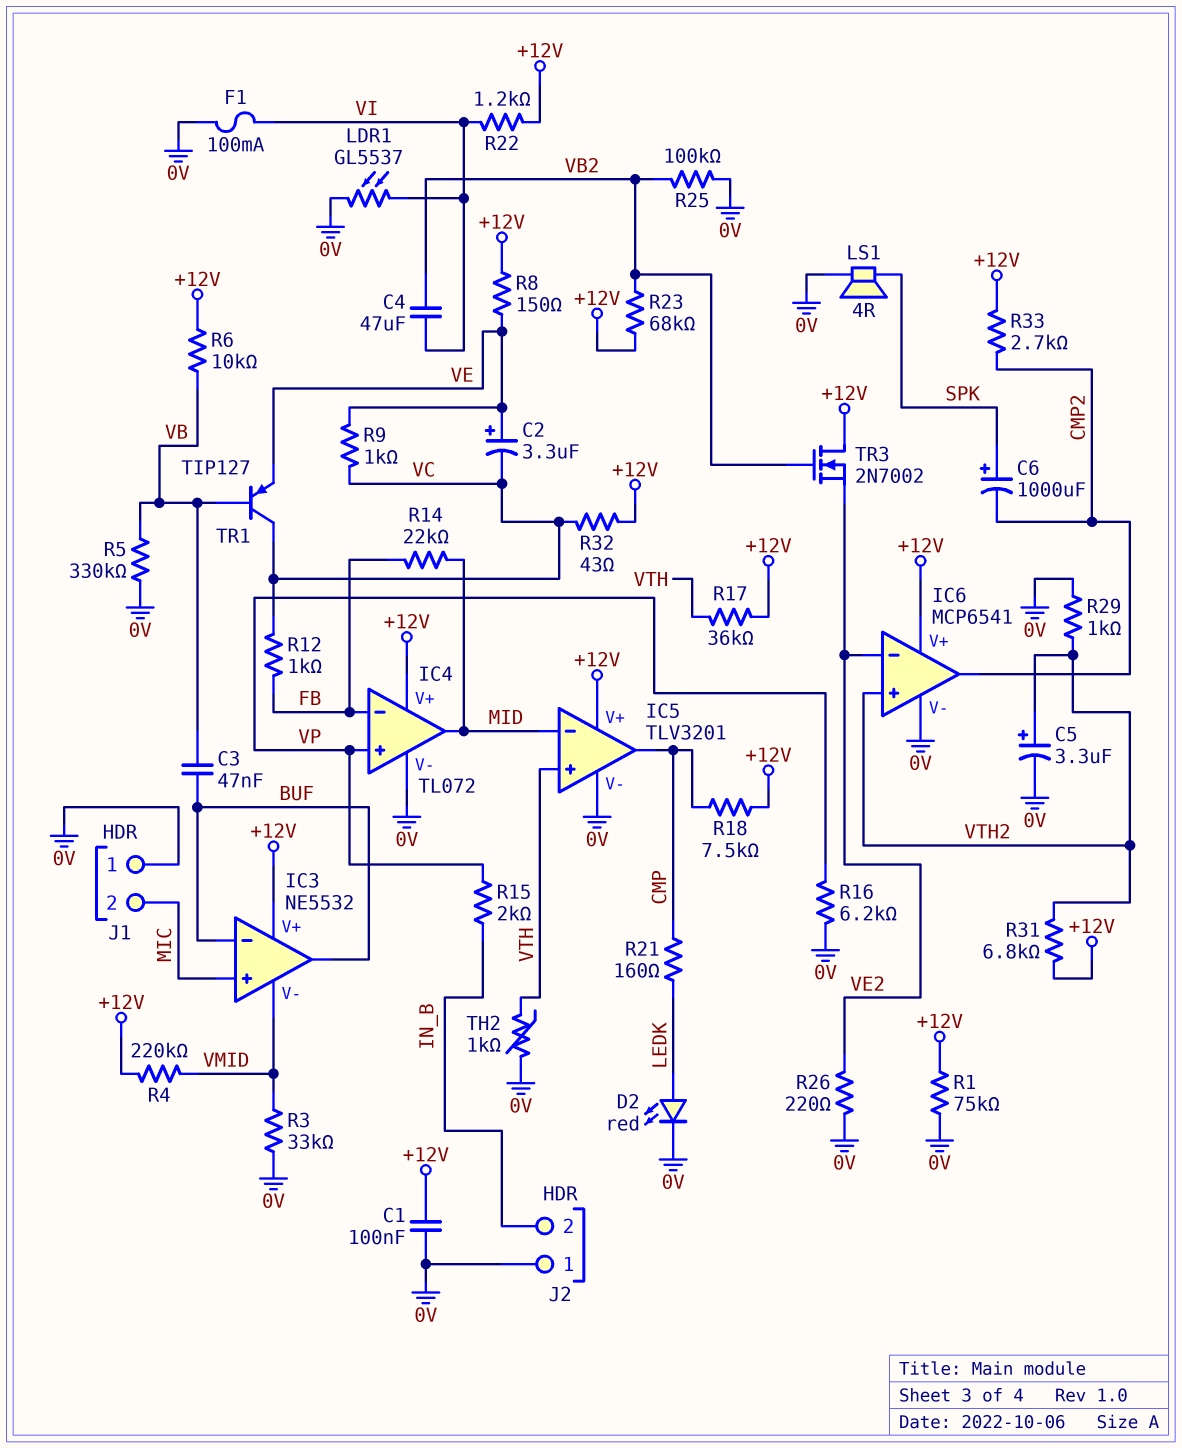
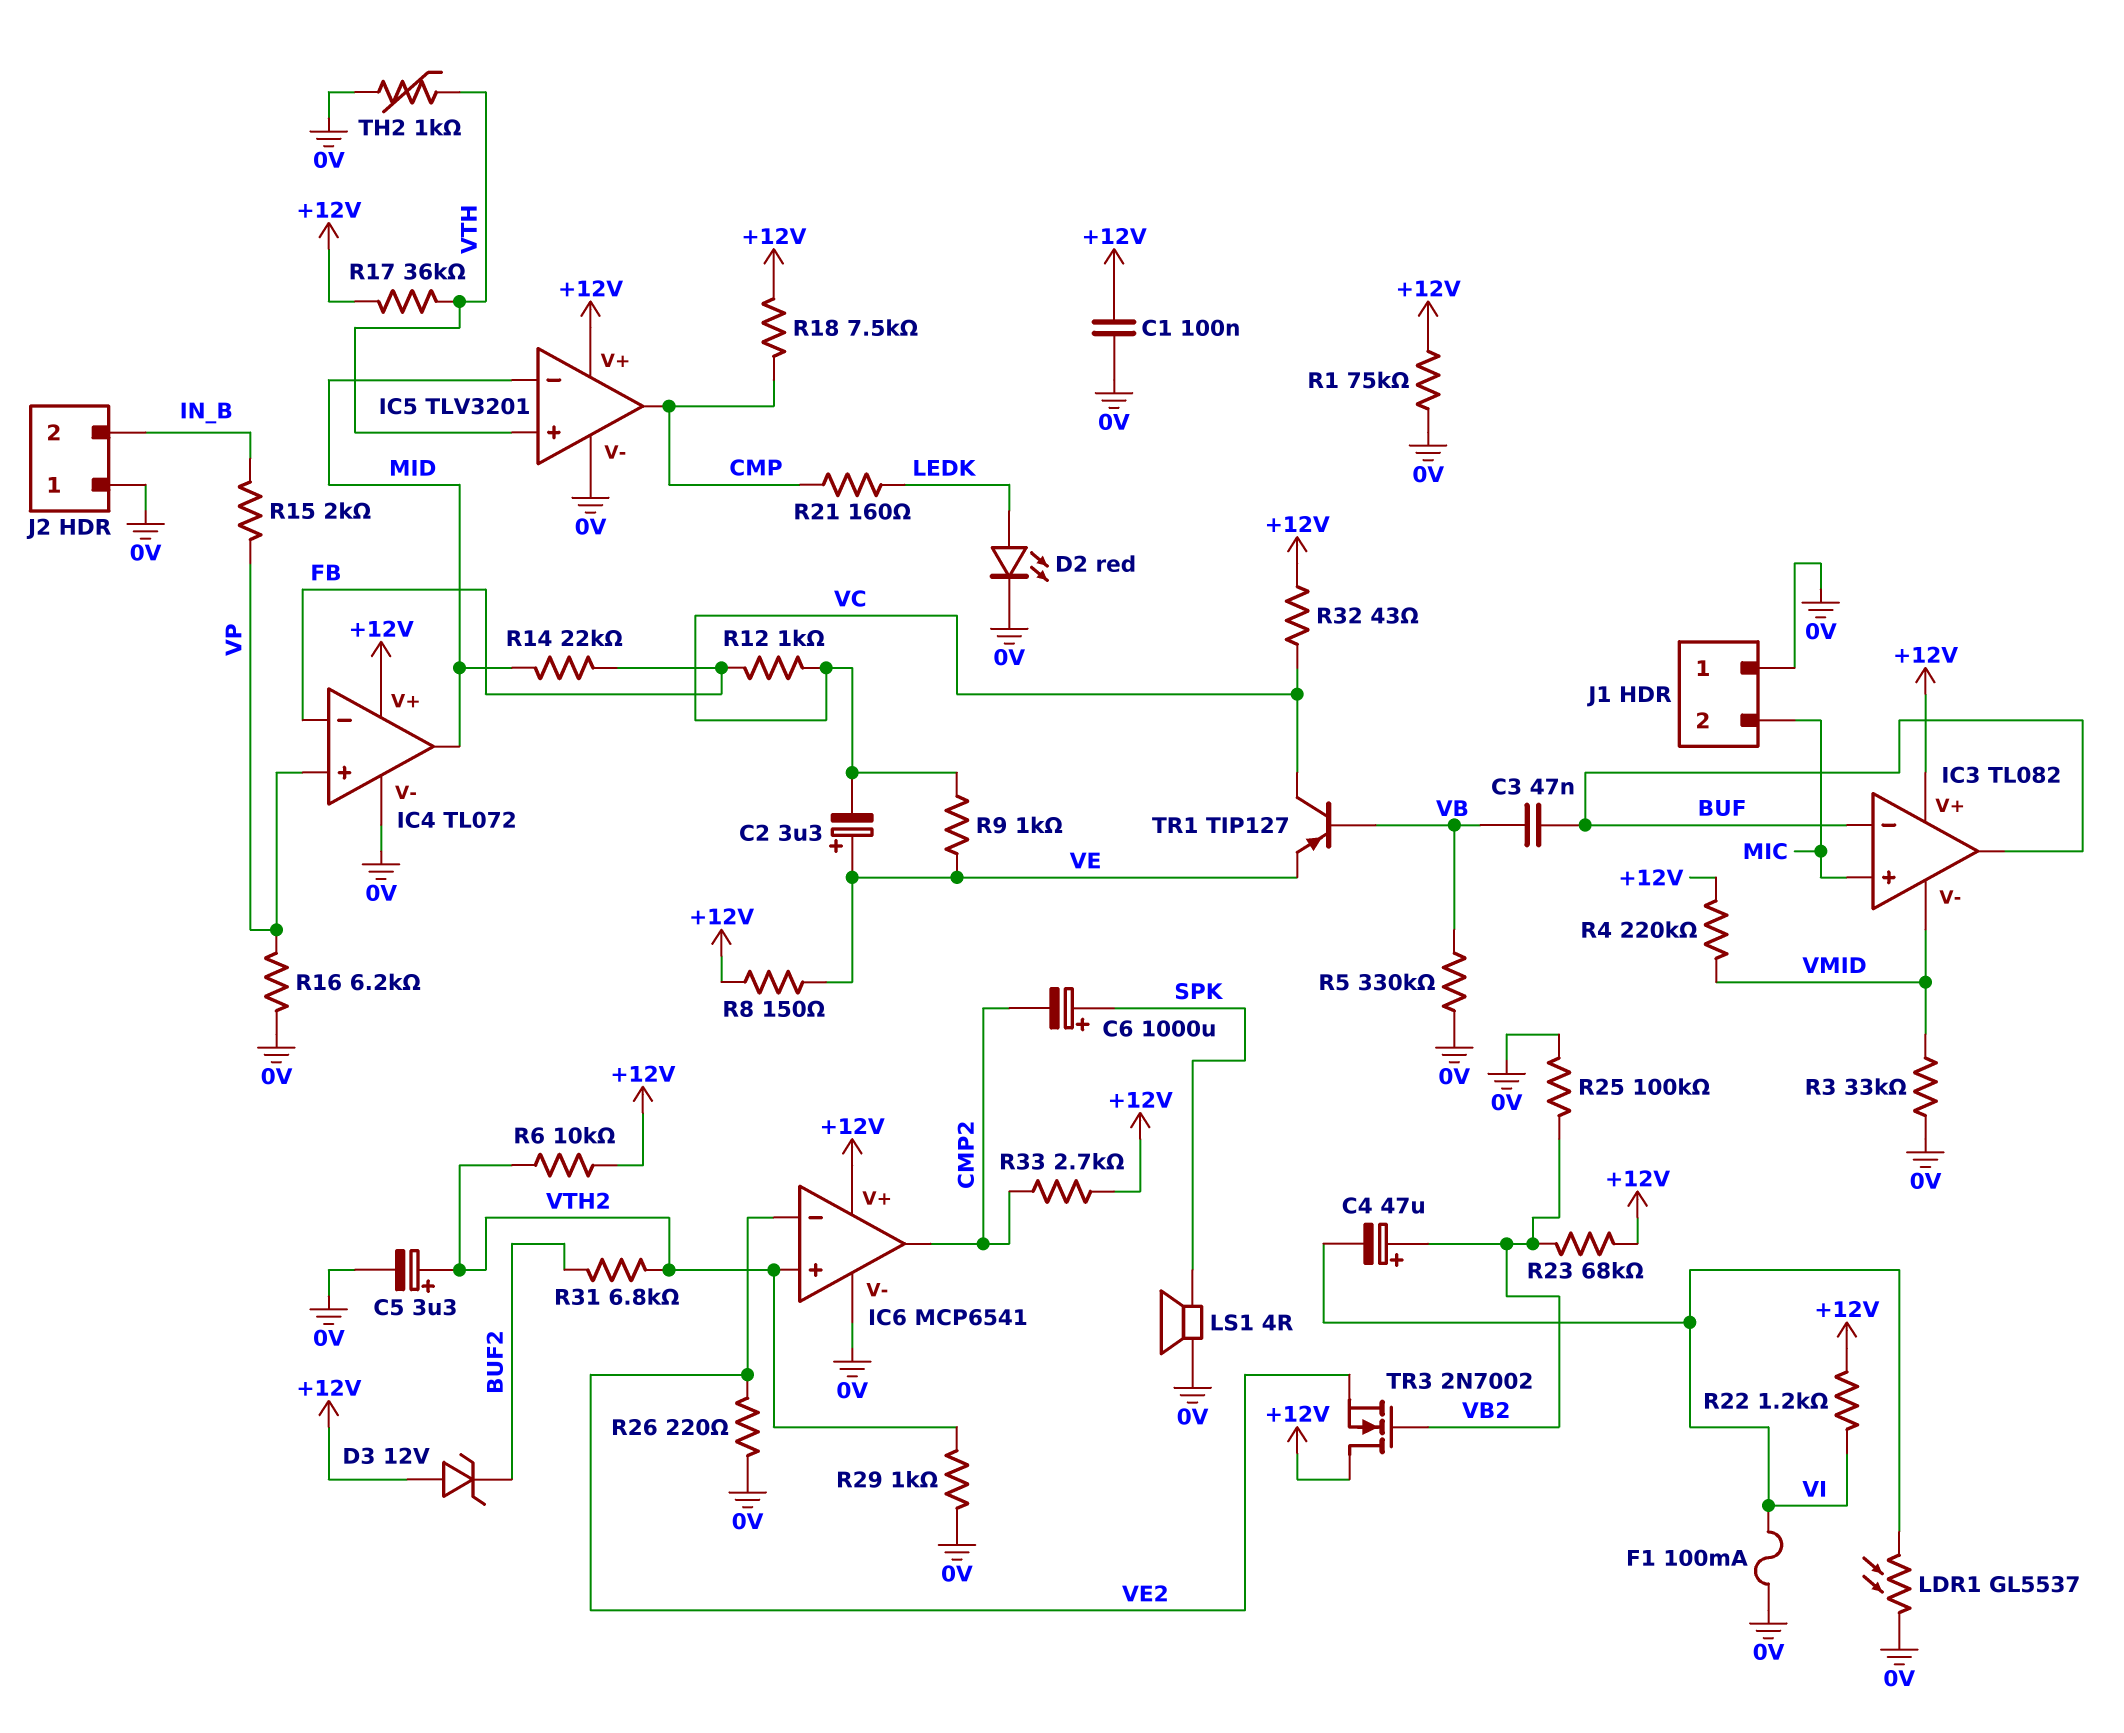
C4: 47uF (VB2, VI) -> 47uF (plus VB2, minus VI)
D3: none -> zener 12V (A +12V, K BUF2)
IC3: NE5532 -> TL082
R6: 10k (+12V, VB) -> 10k (+12V, VTH2)
R31: 6.8k (+12V, VTH2) -> 6.8k (BUF2, VTH2)

